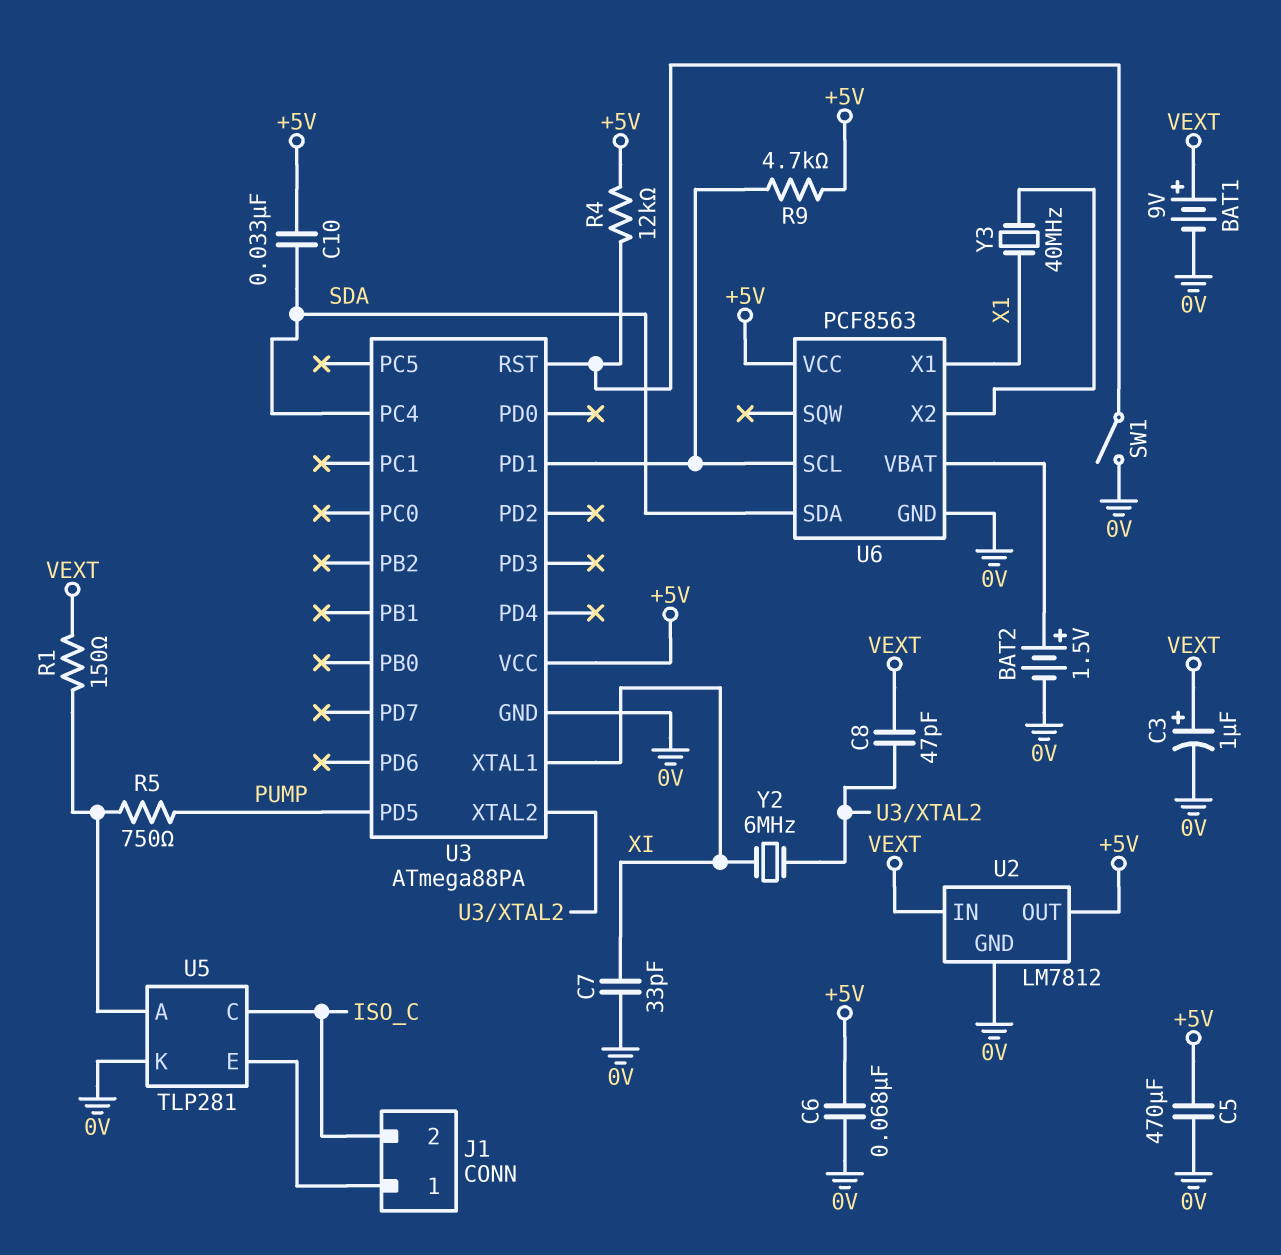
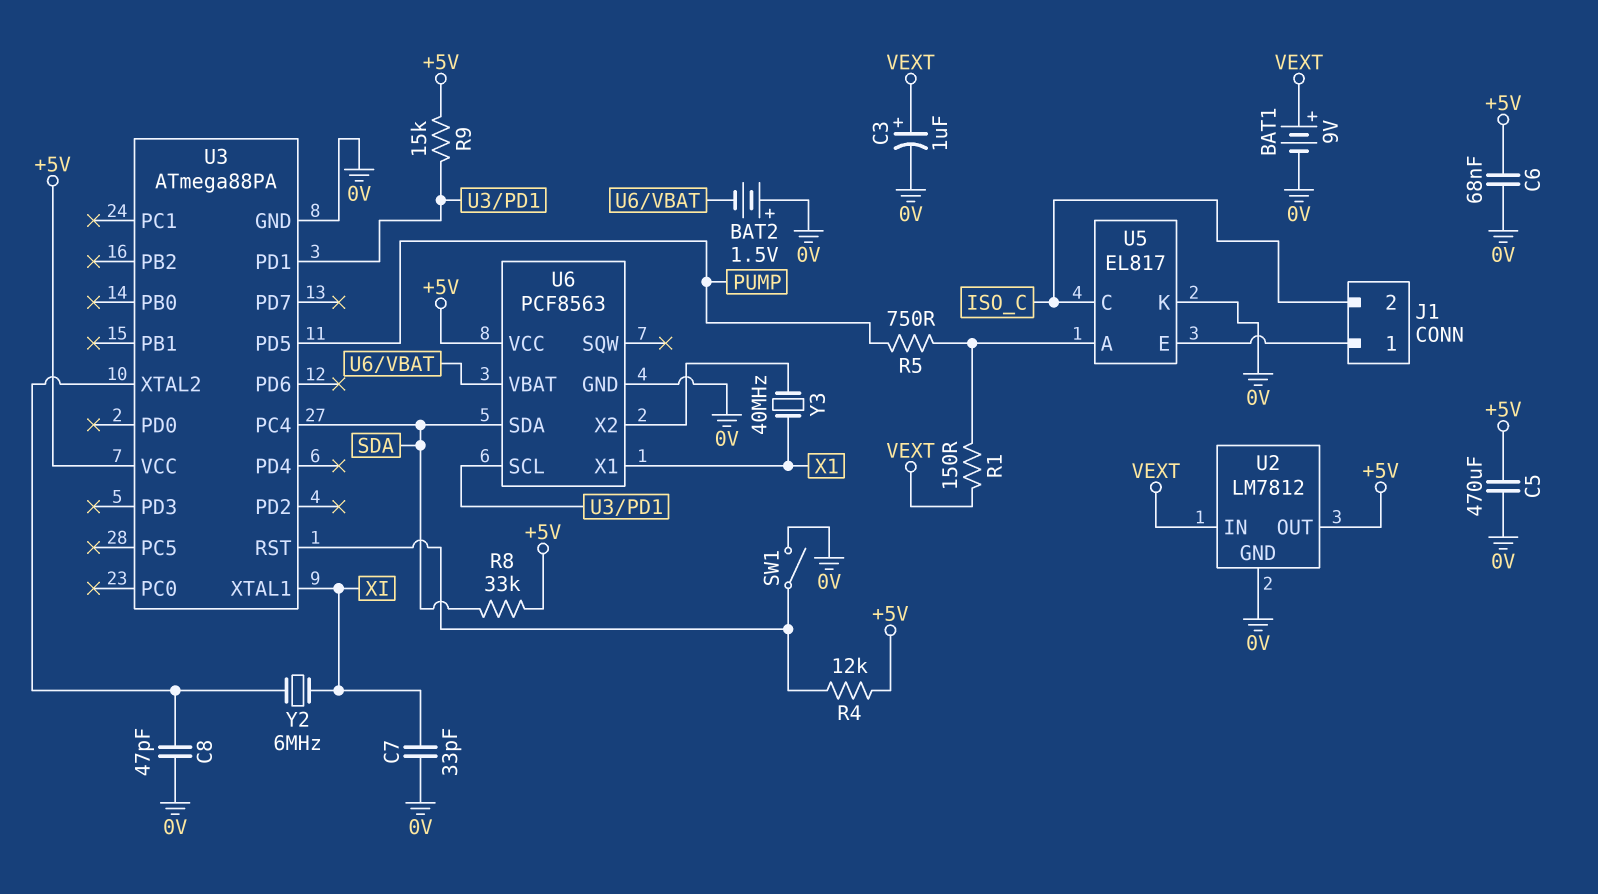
BAT2: 1.5V (plus U6/VBAT, minus 0V) -> 1.5V (plus 0V, minus U6/VBAT)
C8: 47pF (U3/XTAL2, VEXT) -> 47pF (0V, U3/XTAL2)
C10: 33nF (+5V, SDA) -> none
R8: none -> 33k (+5V, SDA)
R9: 4.7k (+5V, U3/PD1) -> 15k (+5V, U3/PD1)
U5: TLP281 -> EL817

